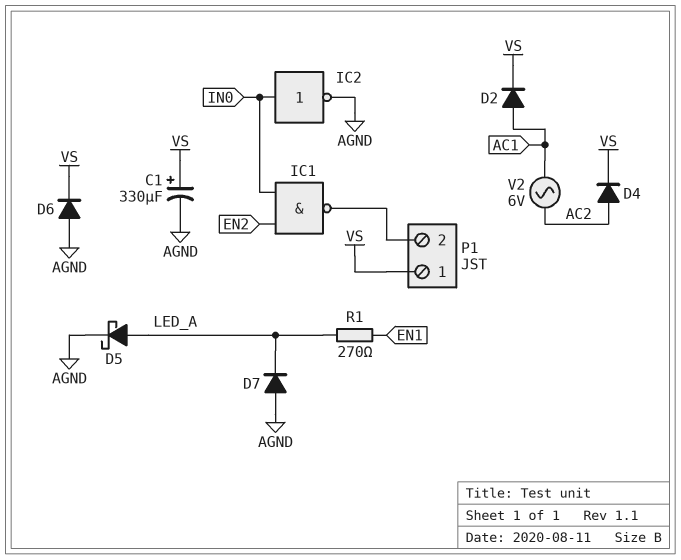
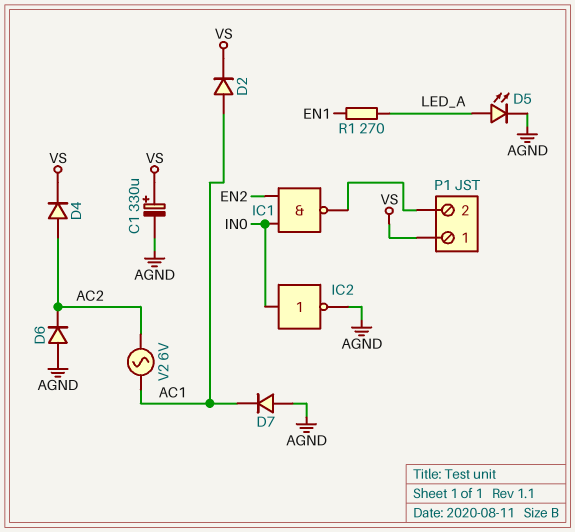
D5: schottky (A LED_A, K AGND) -> LED (A LED_A, K AGND)
D6: diode (A AGND, K VS) -> diode (A AGND, K AC2)
D7: diode (A AGND, K LED_A) -> diode (A AGND, K AC1)

